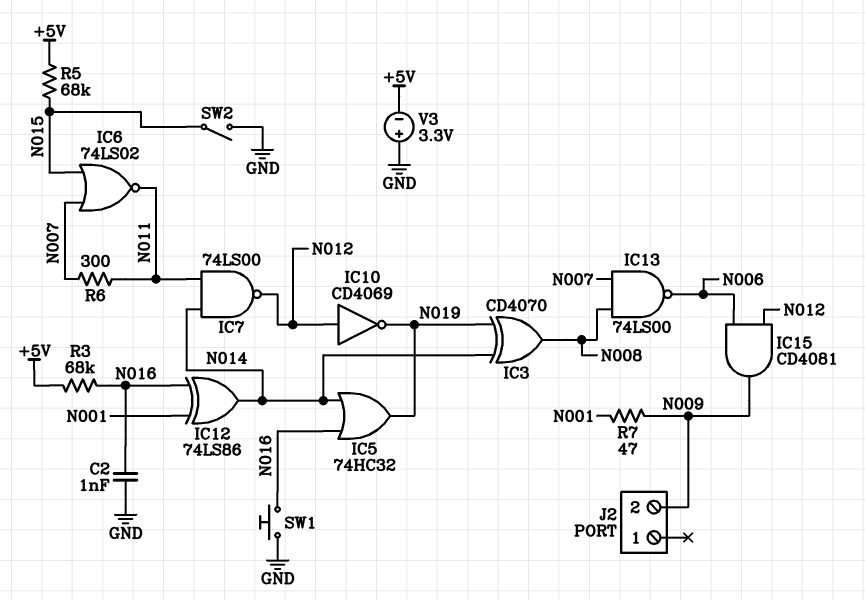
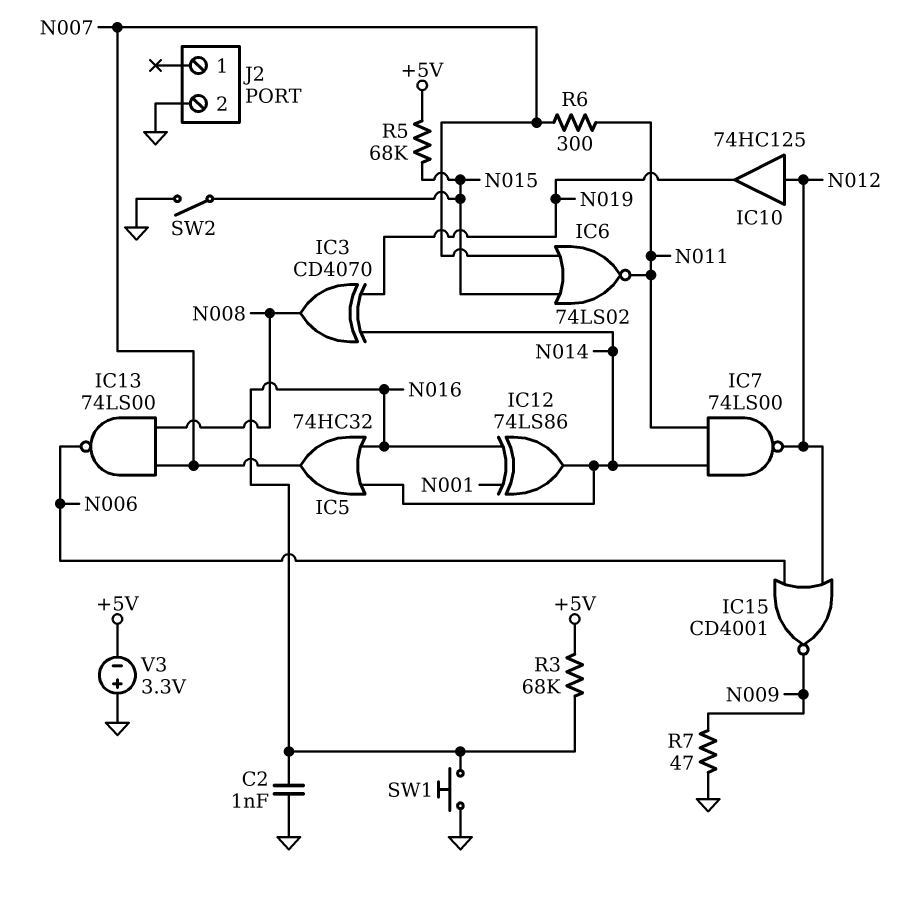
IC5: OR 74HC32 (in N014, in N016, out N019) -> OR 74HC32 (in N014, in N016, out N007)
IC10: NOT CD4069 (in N012, out N019) -> buffer 74HC125 (in N012, out N019)
IC15: AND CD4081 (in N006, in N012, out N009) -> NOR CD4001 (in N006, in N012, out N009)
J2 pin 2: N009 -> GND
R7: 47 (N001, N009) -> 47 (GND, N009)

